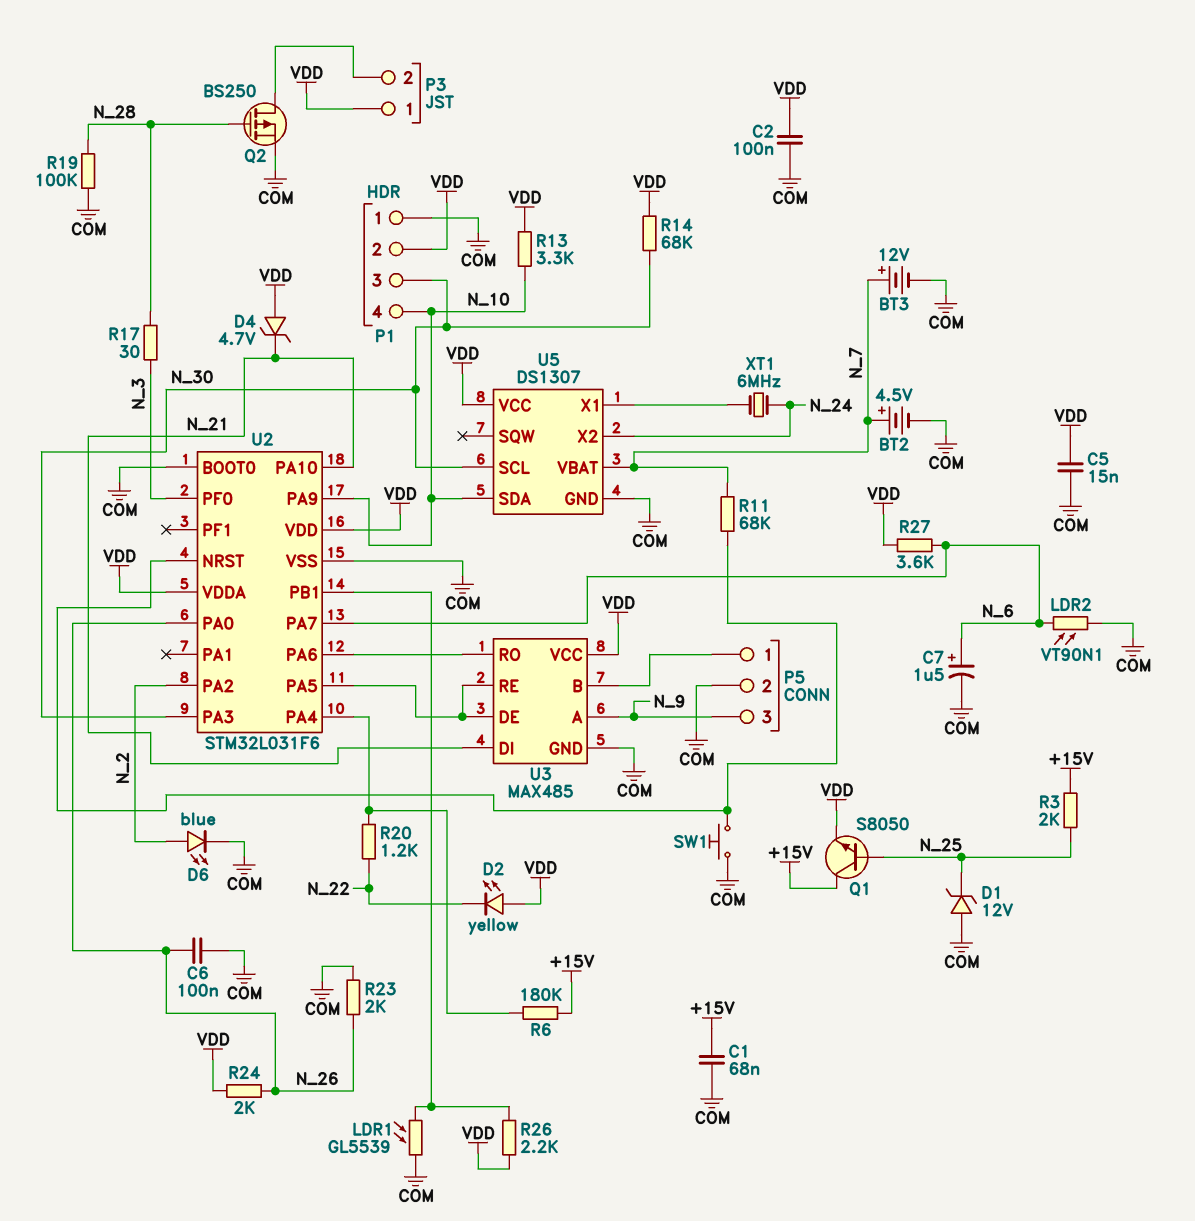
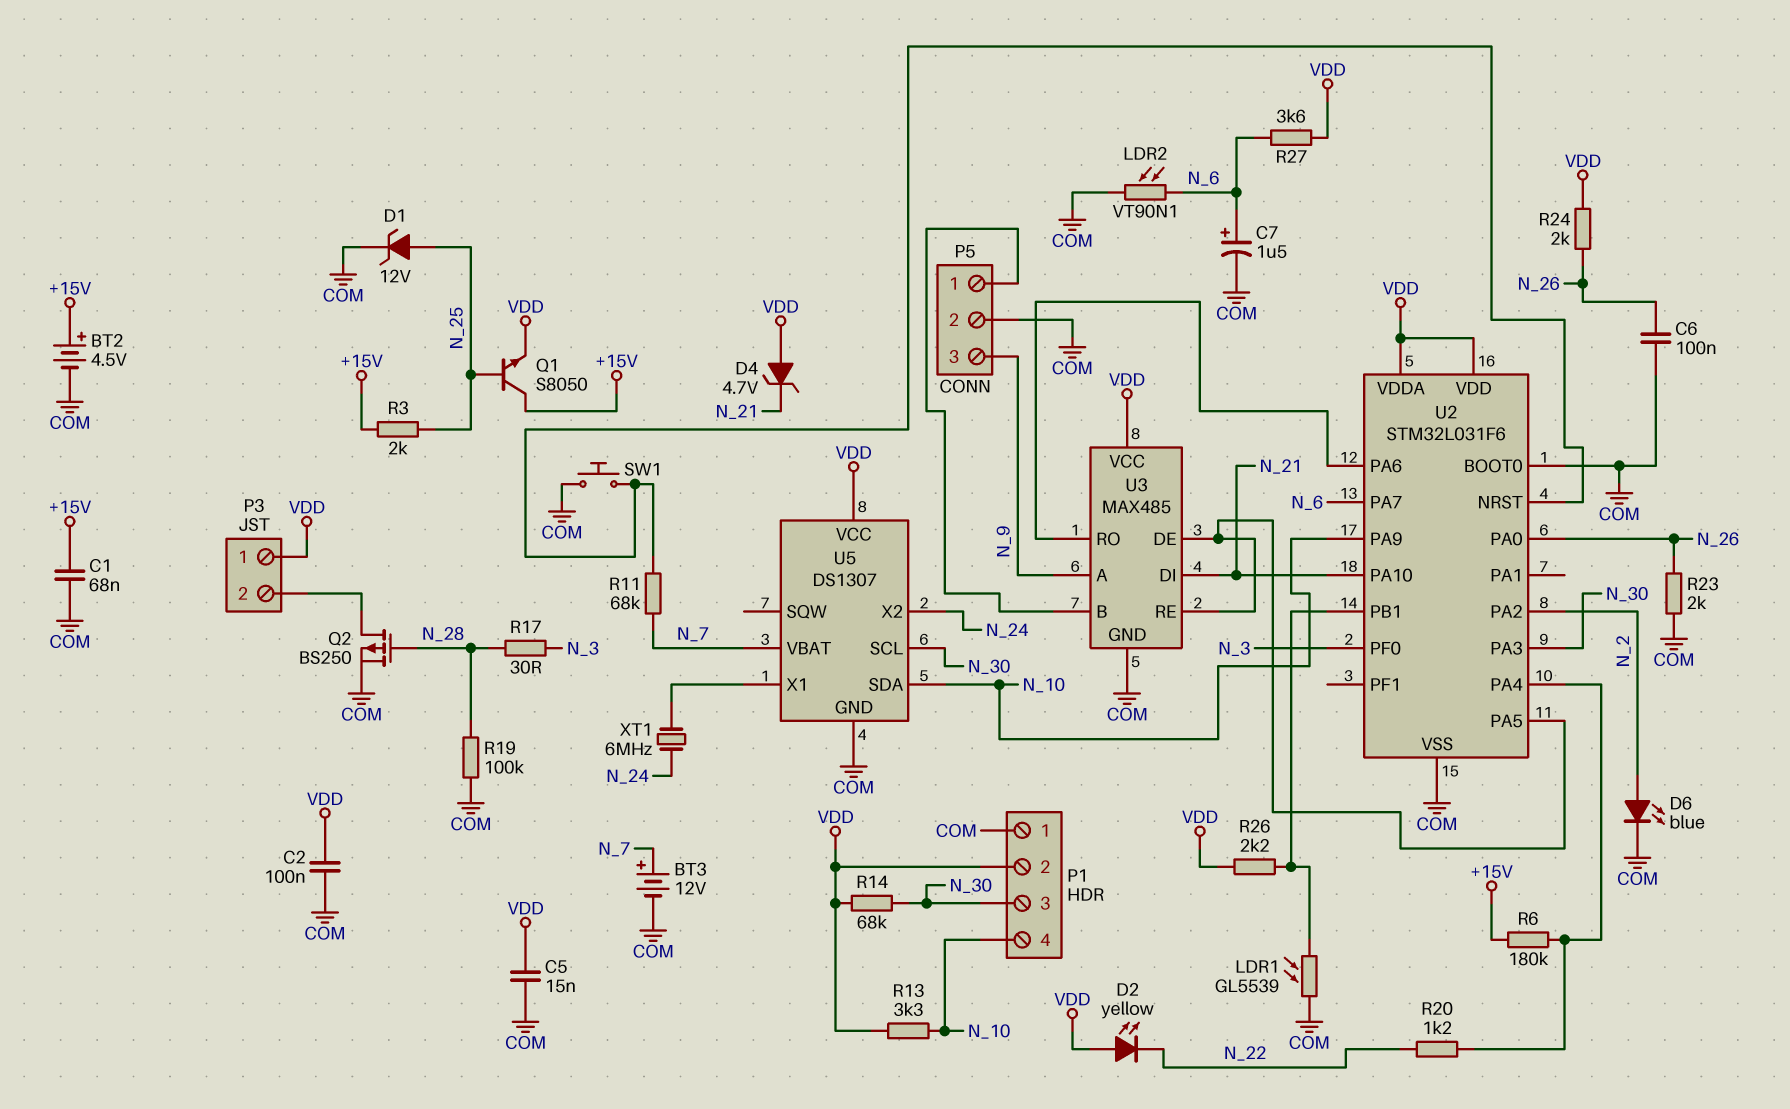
BT2: 4.5V (plus N_7, minus COM) -> 4.5V (plus +15V, minus COM)
D1: zener 12V (A COM, K N_25) -> zener 12V (A N_25, K COM)

